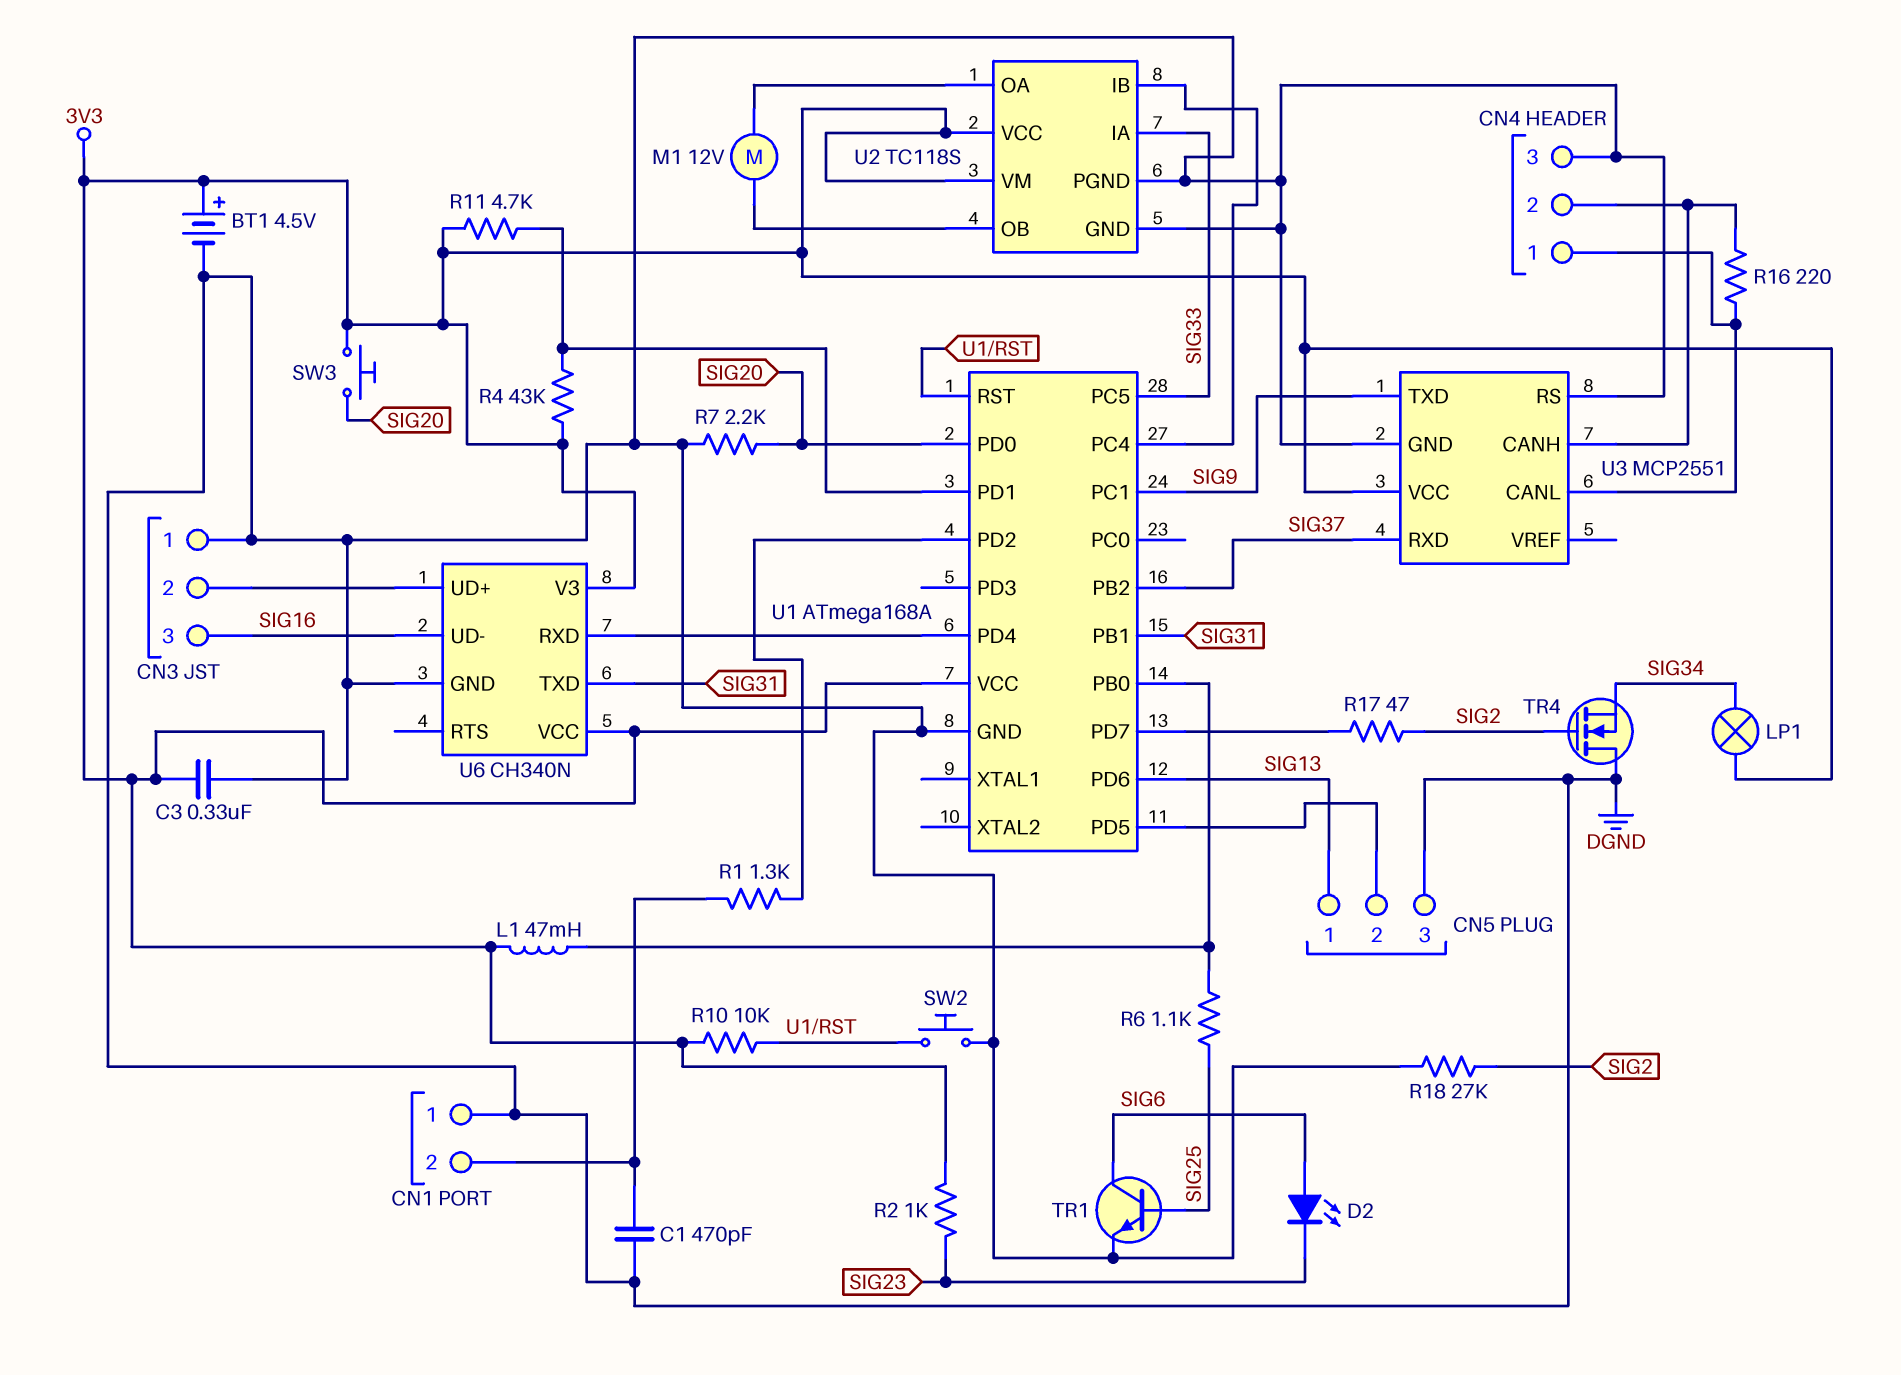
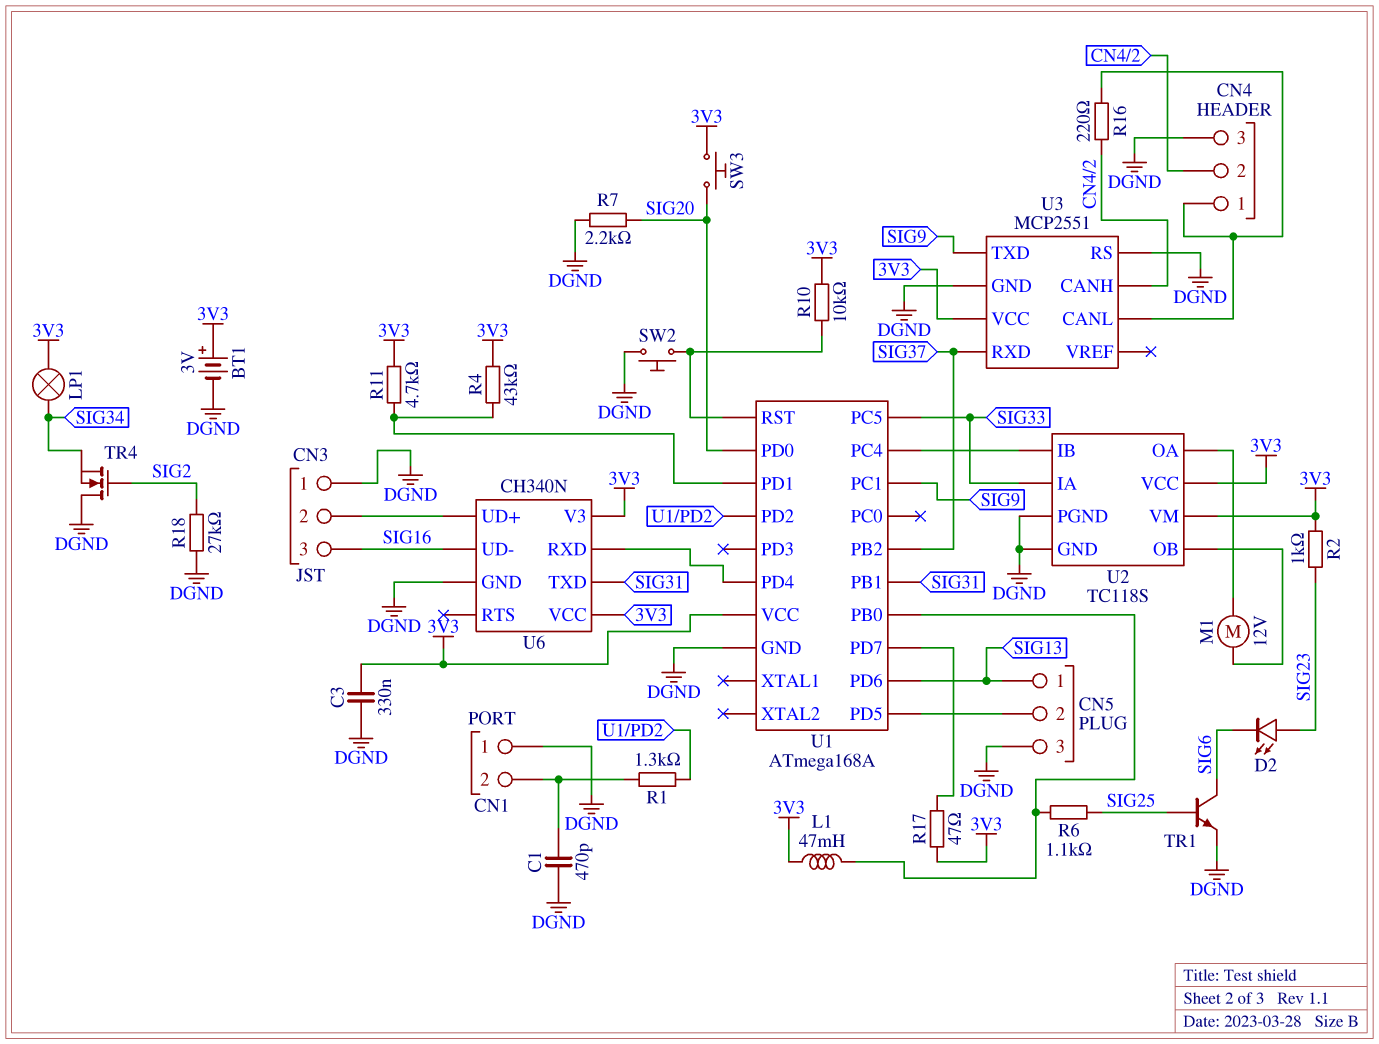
BT1: 4.5V (plus 3V3, minus DGND) -> 3V (plus 3V3, minus DGND)
D2: LED (A SIG6, K SIG23) -> LED (A SIG23, K SIG6)
R17: 47 (SIG2, U1/PD7) -> 47 (3V3, U1/PD7)

